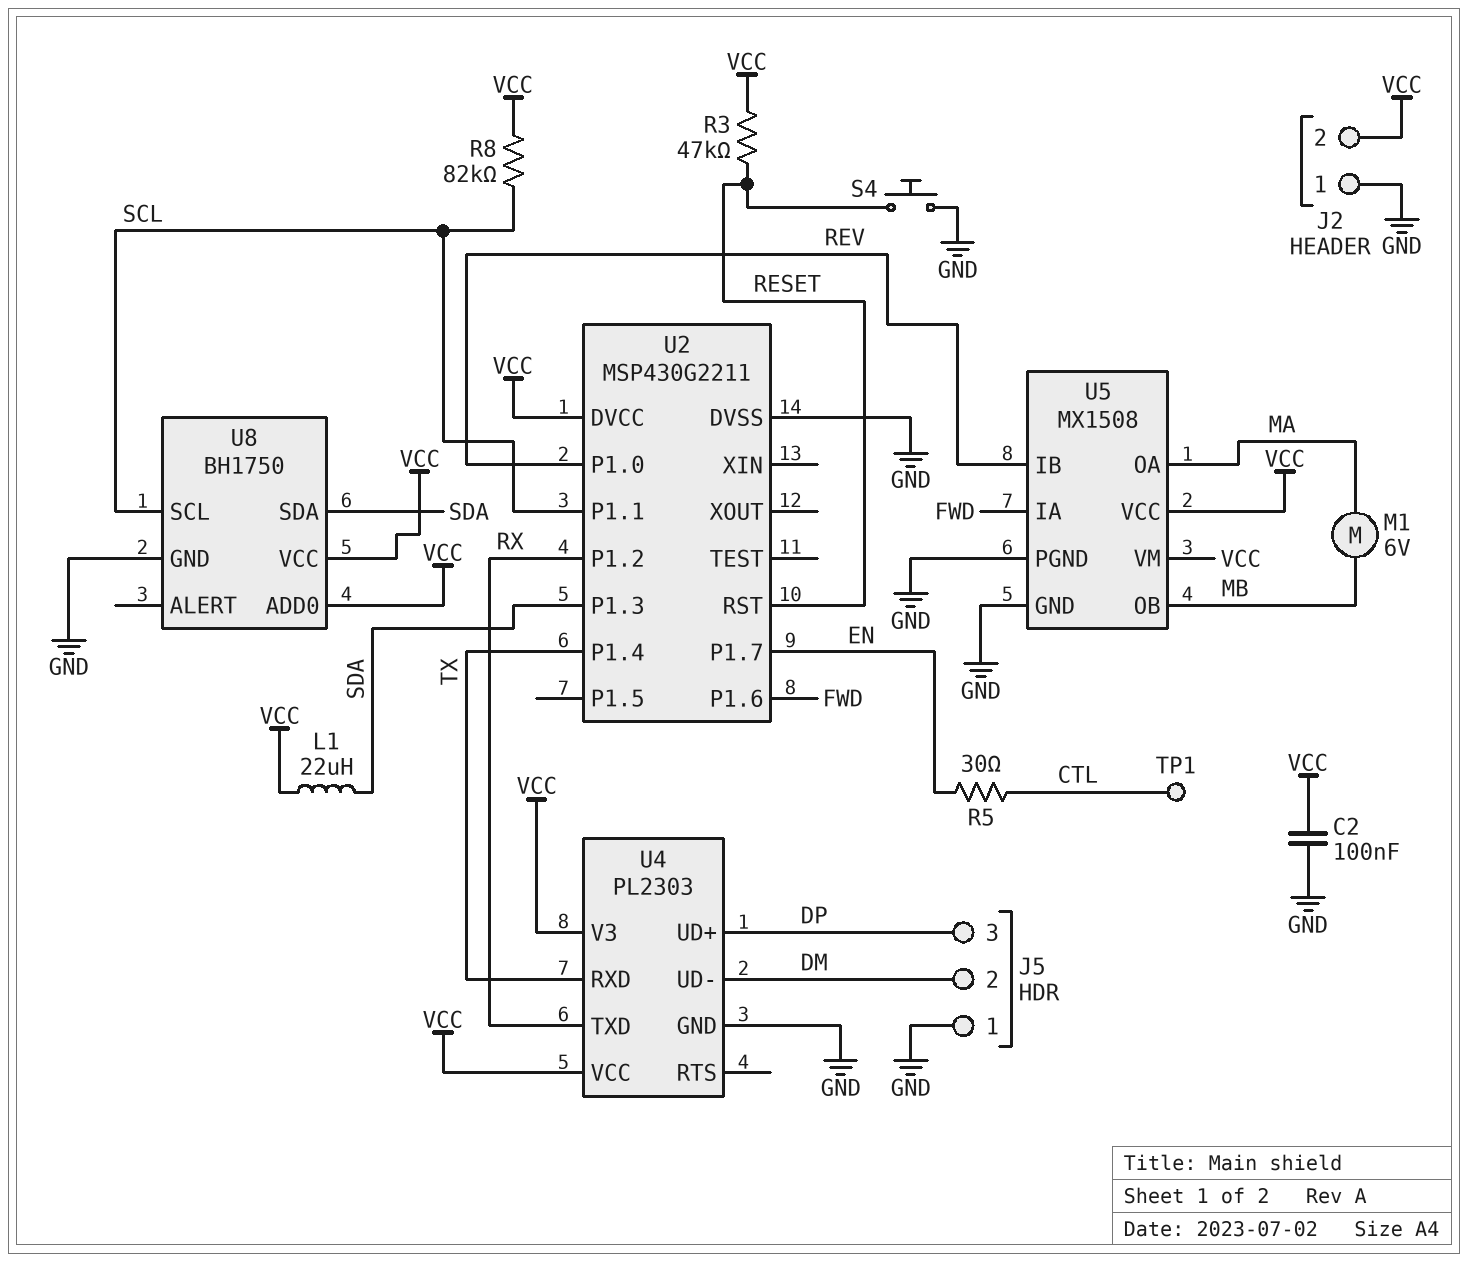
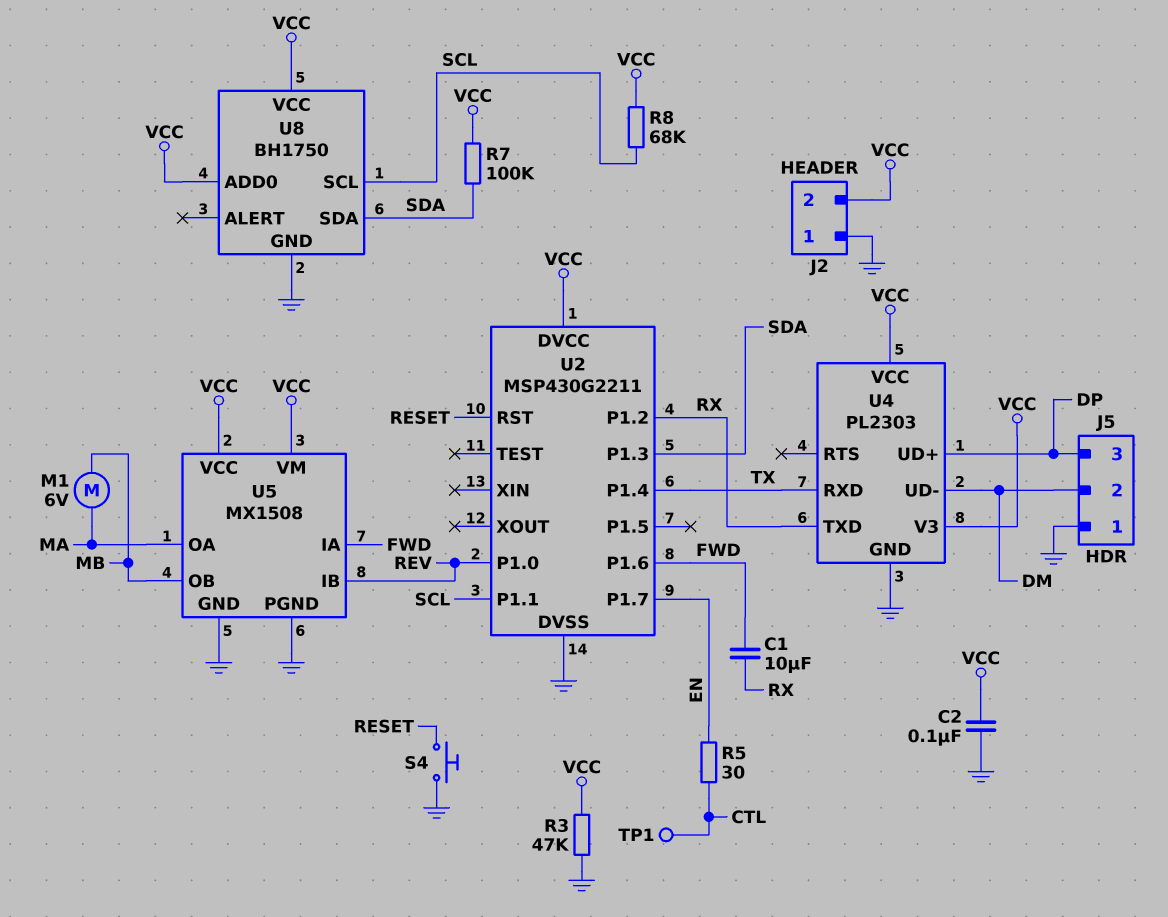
C1: none -> 10uF (FWD, RX)
L1: 22uH (SDA, VCC) -> none
R3: 47k (RESET, VCC) -> 47k (GND, VCC)
R7: none -> 100k (SDA, VCC)
R8: 82k (SCL, VCC) -> 68k (SCL, VCC)

